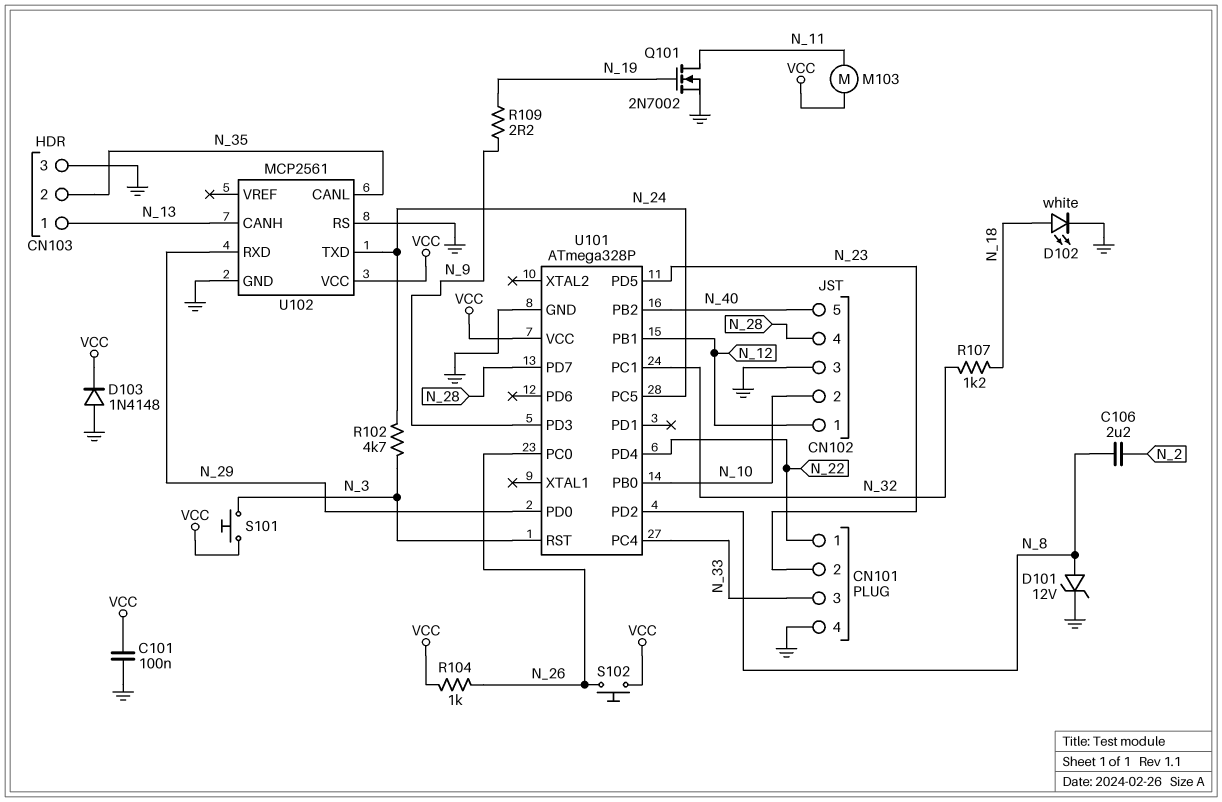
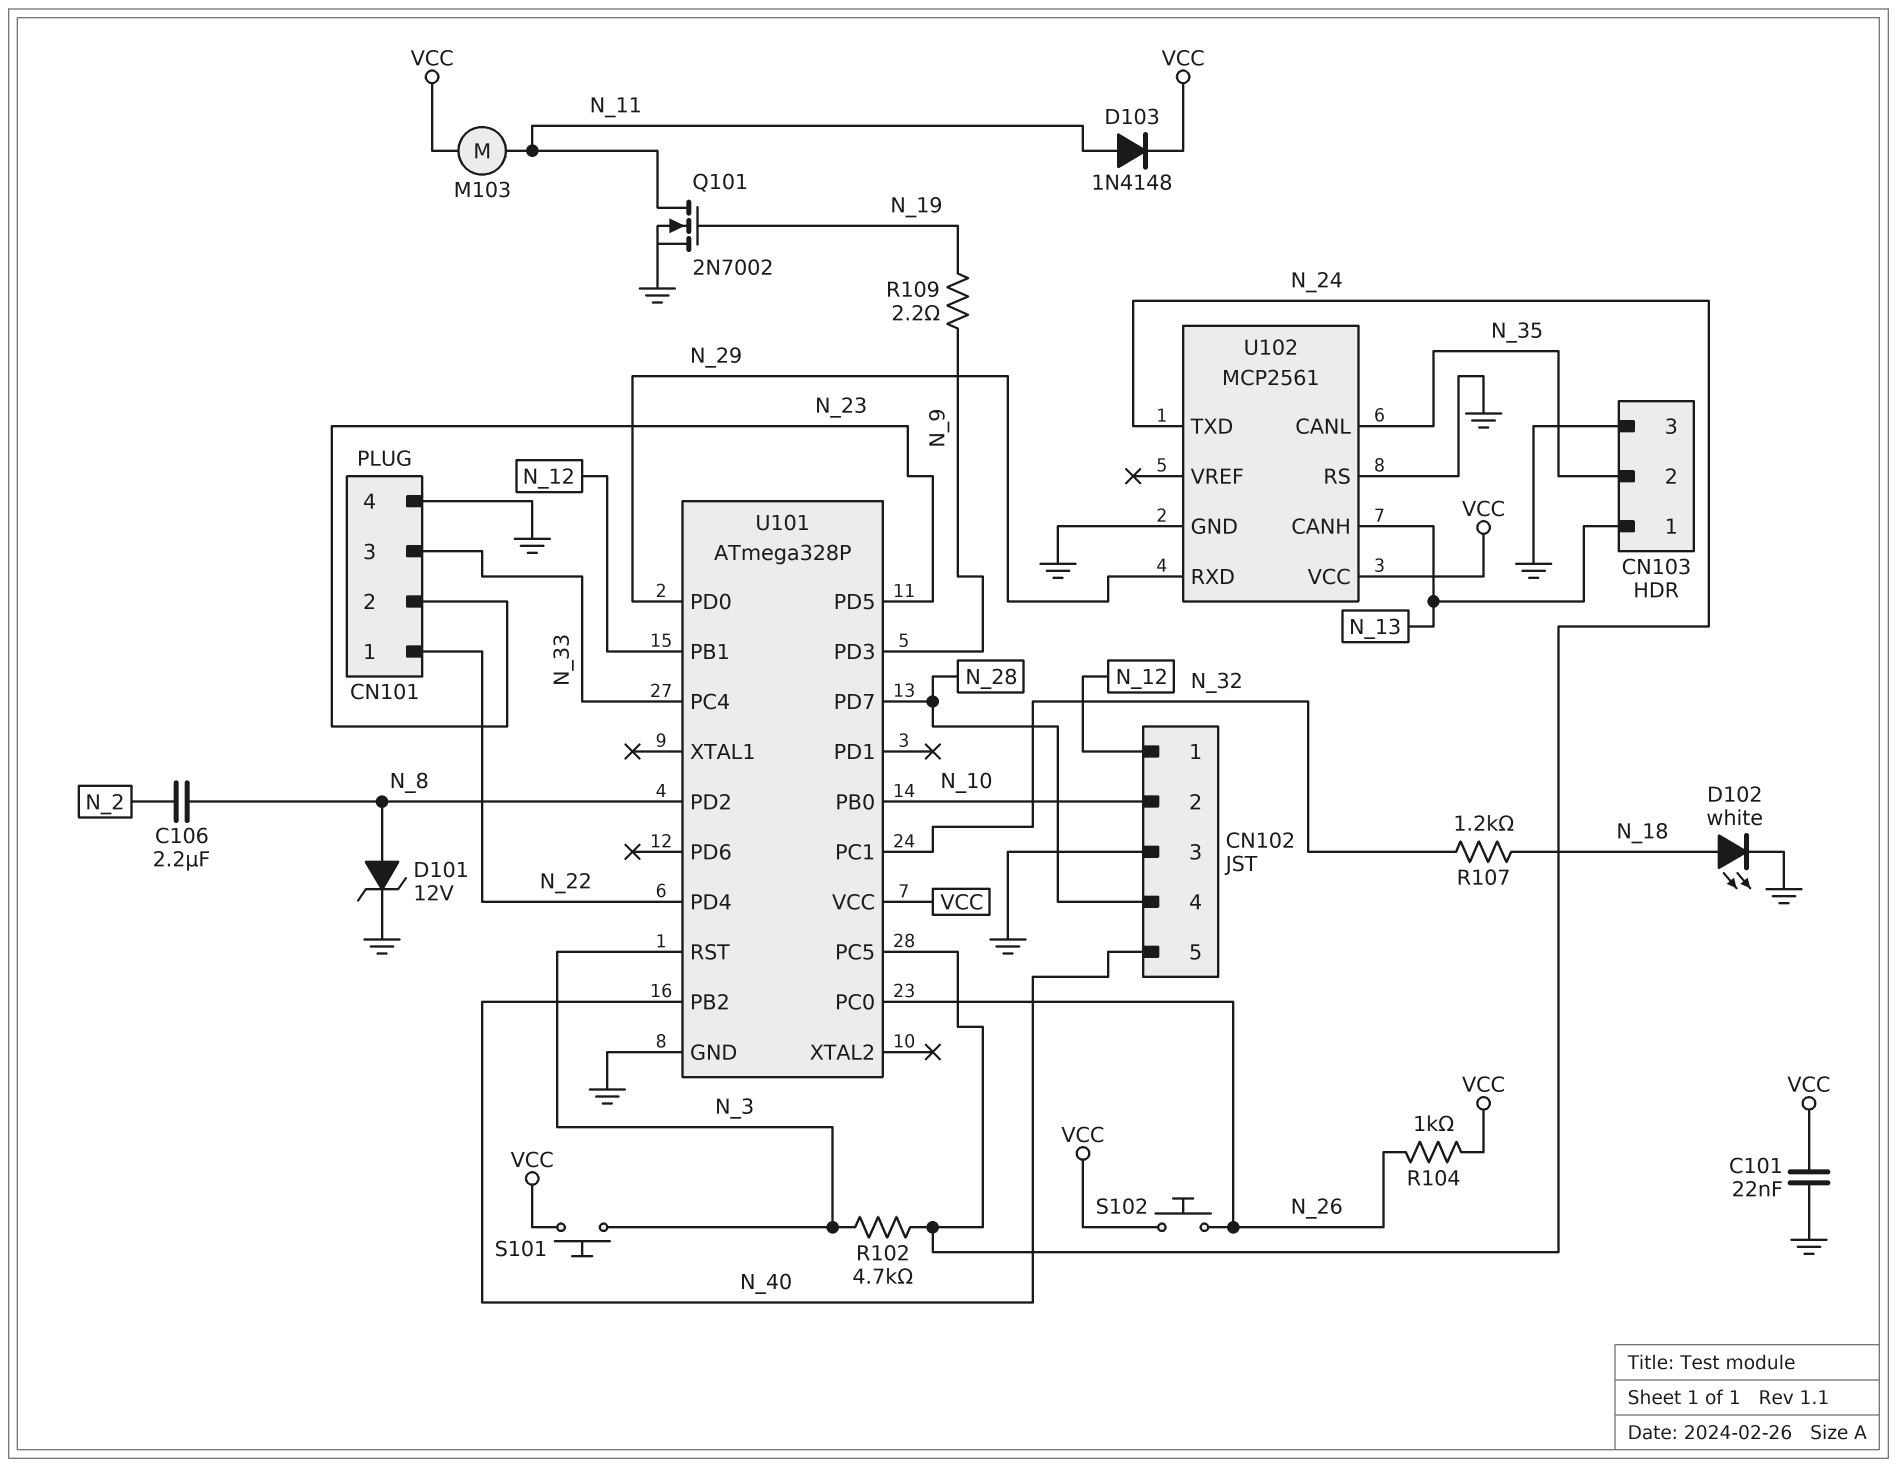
C101: 100nF (GND, VCC) -> 22nF (GND, VCC)
D103: diode 1N4148 (A GND, K VCC) -> diode 1N4148 (A N_11, K VCC)

